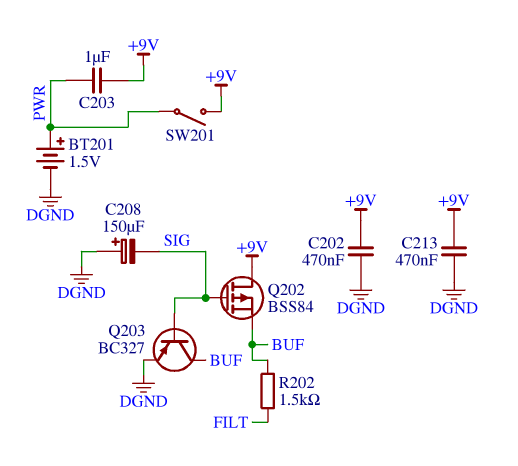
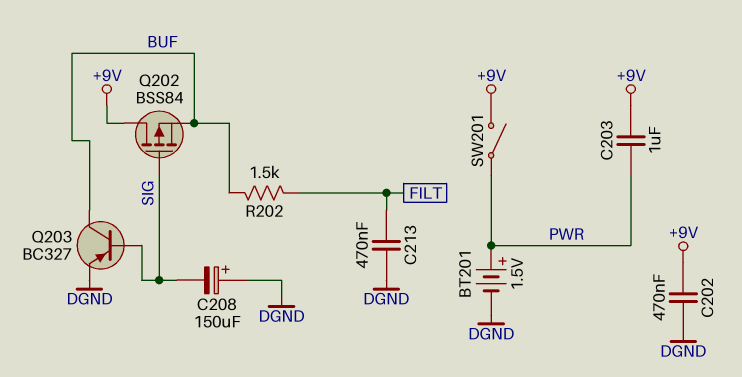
C213: 470nF (+9V, DGND) -> 470nF (DGND, FILT)

